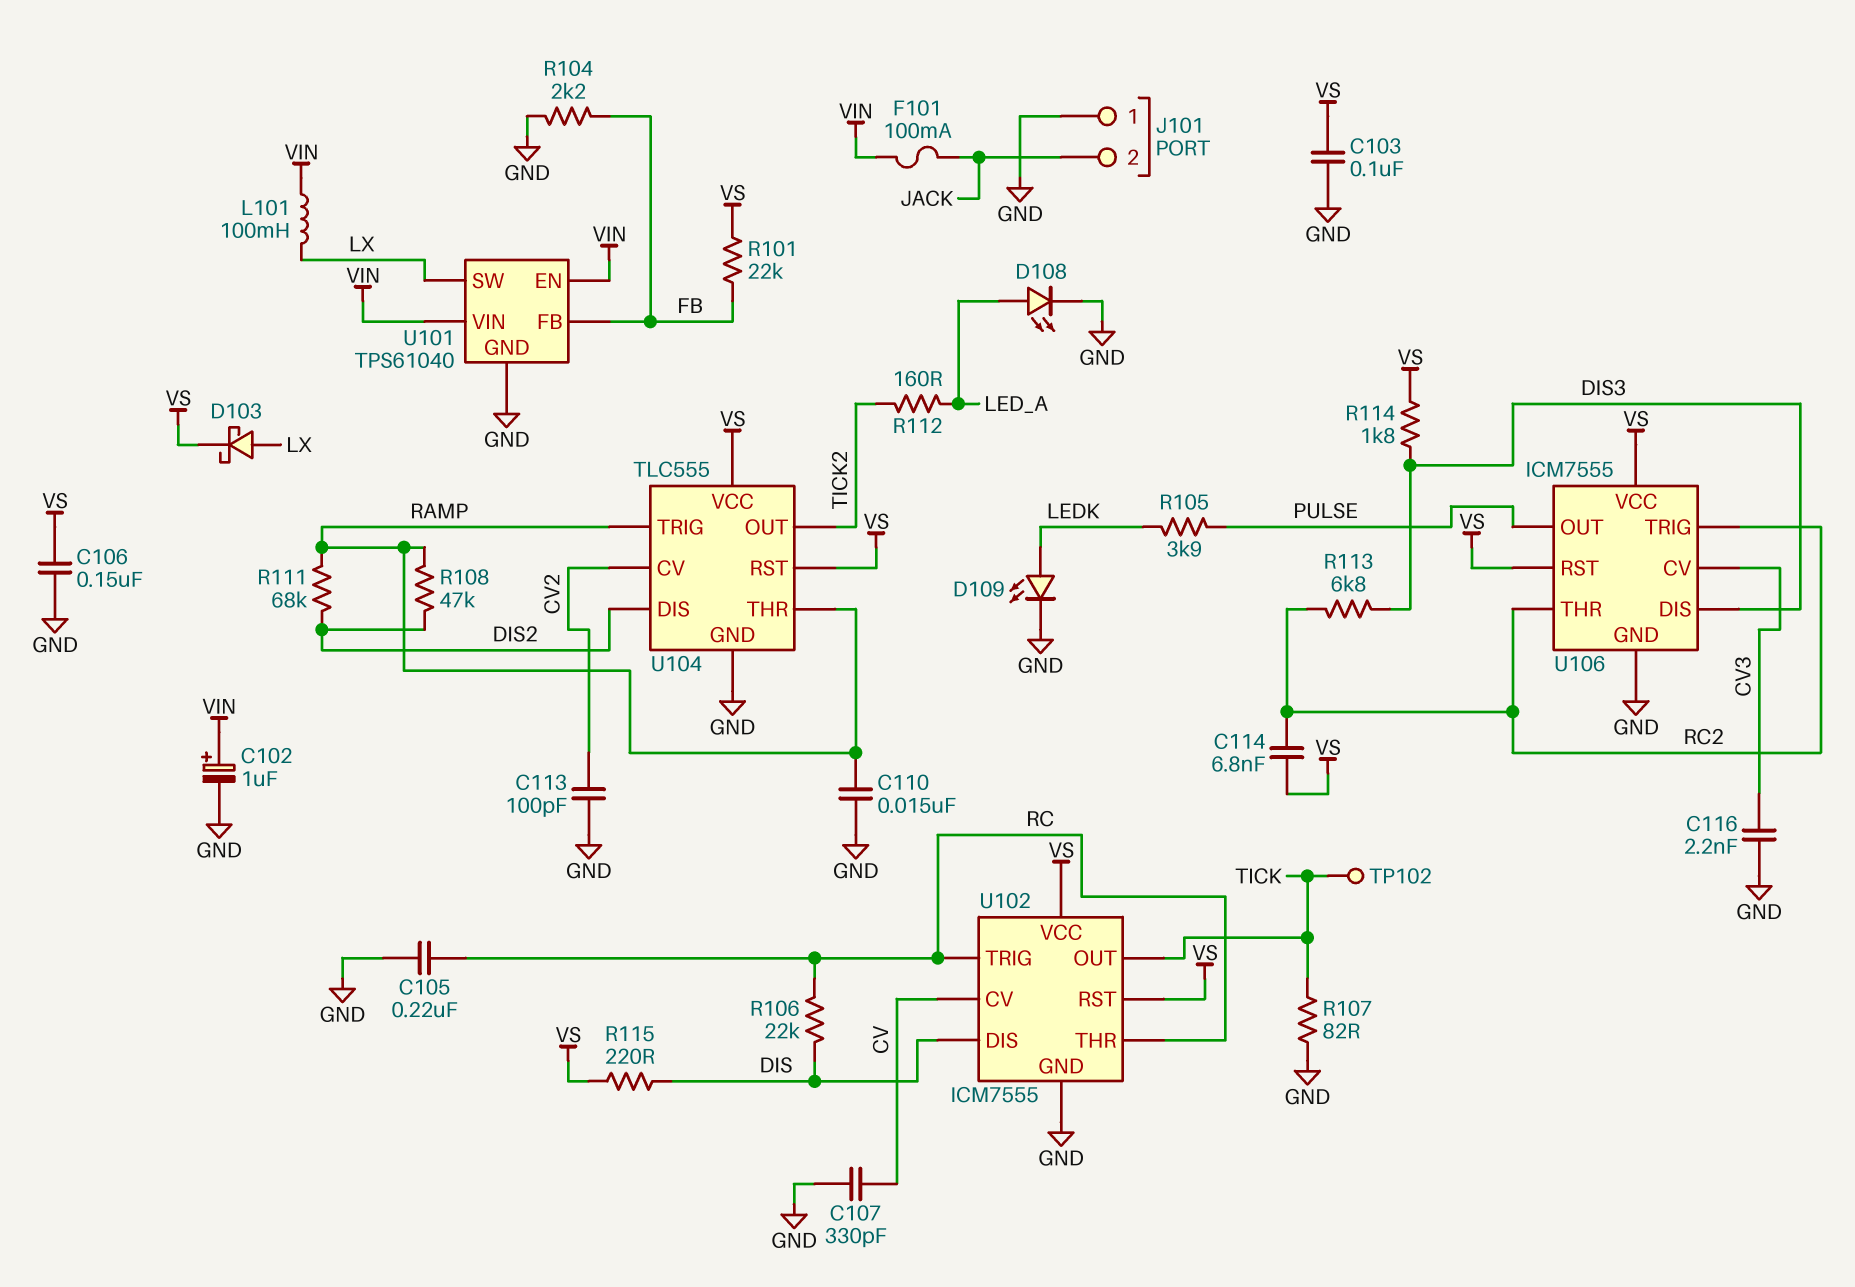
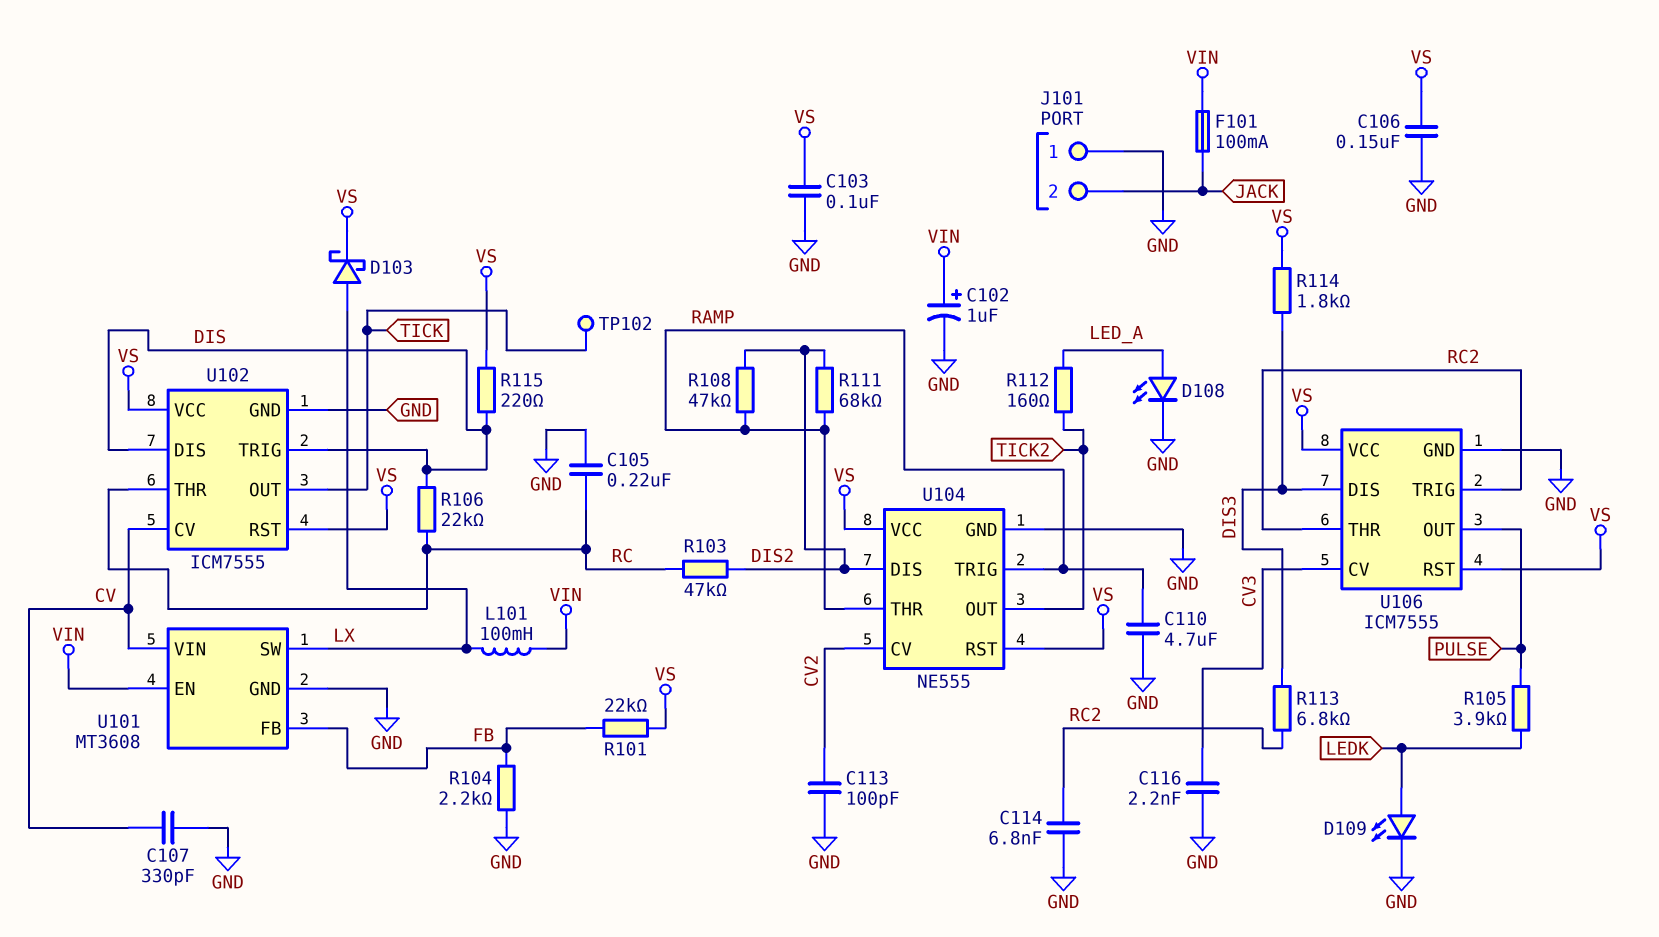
C110: 15nF (GND, RAMP) -> 4.7uF (GND, RAMP)
C114: 6.8nF (RC2, VS) -> 6.8nF (GND, RC2)
R103: none -> 47k (DIS2, RC)
R107: 82 (GND, TICK) -> none
U101: TPS61040 -> MT3608
U101 pin VIN: VIN -> CV
U102 pin TRIG: RC -> DIS
U104: TLC555 -> NE555

